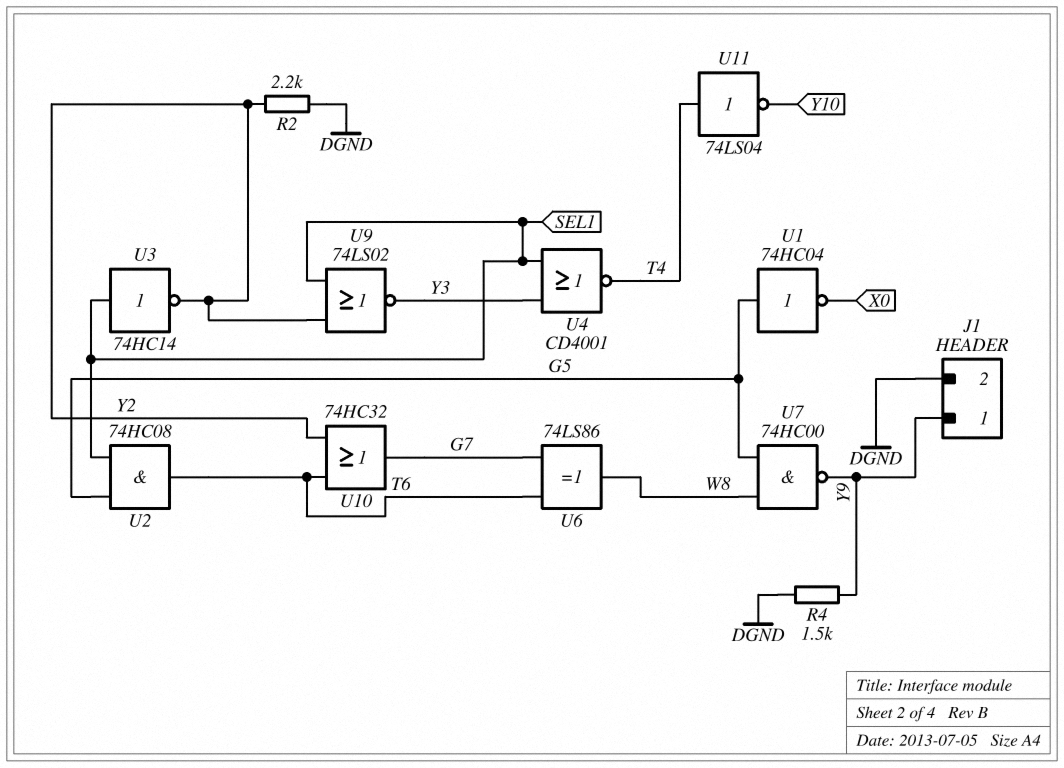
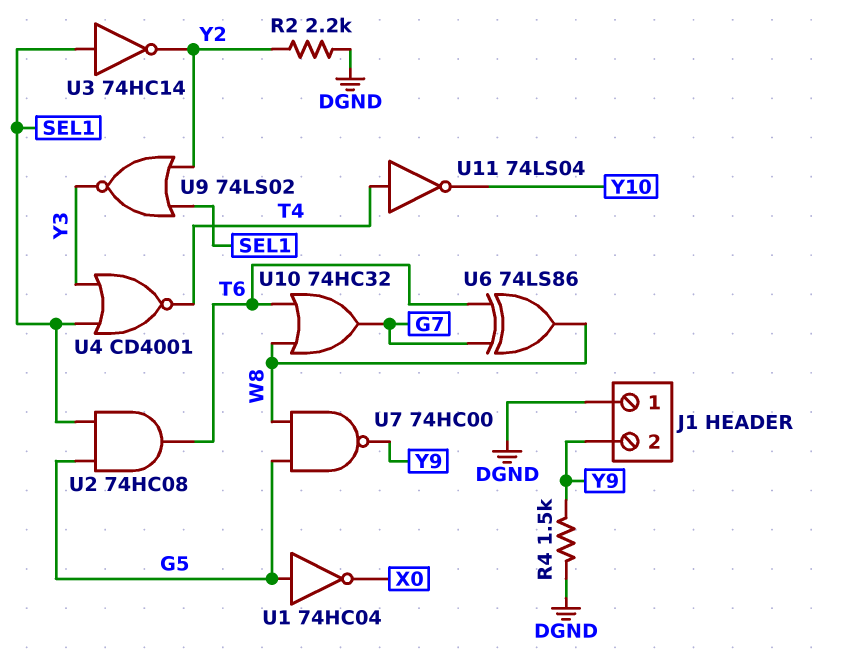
J1 pin 1: Y9 -> DGND
J1 pin 2: DGND -> Y9
U10: OR 74HC32 (in T6, in Y2, out G7) -> OR 74HC32 (in T6, in W8, out G7)

